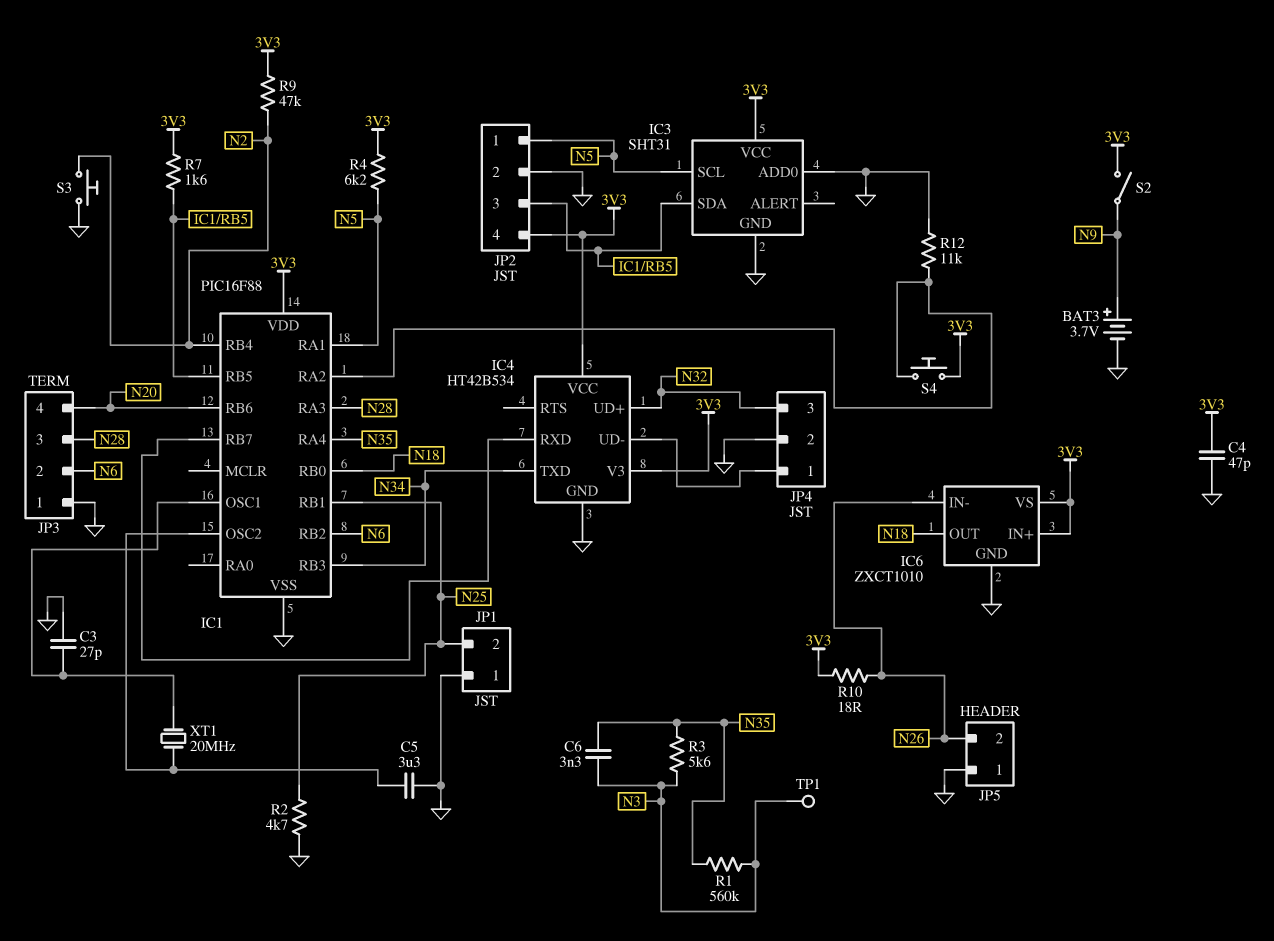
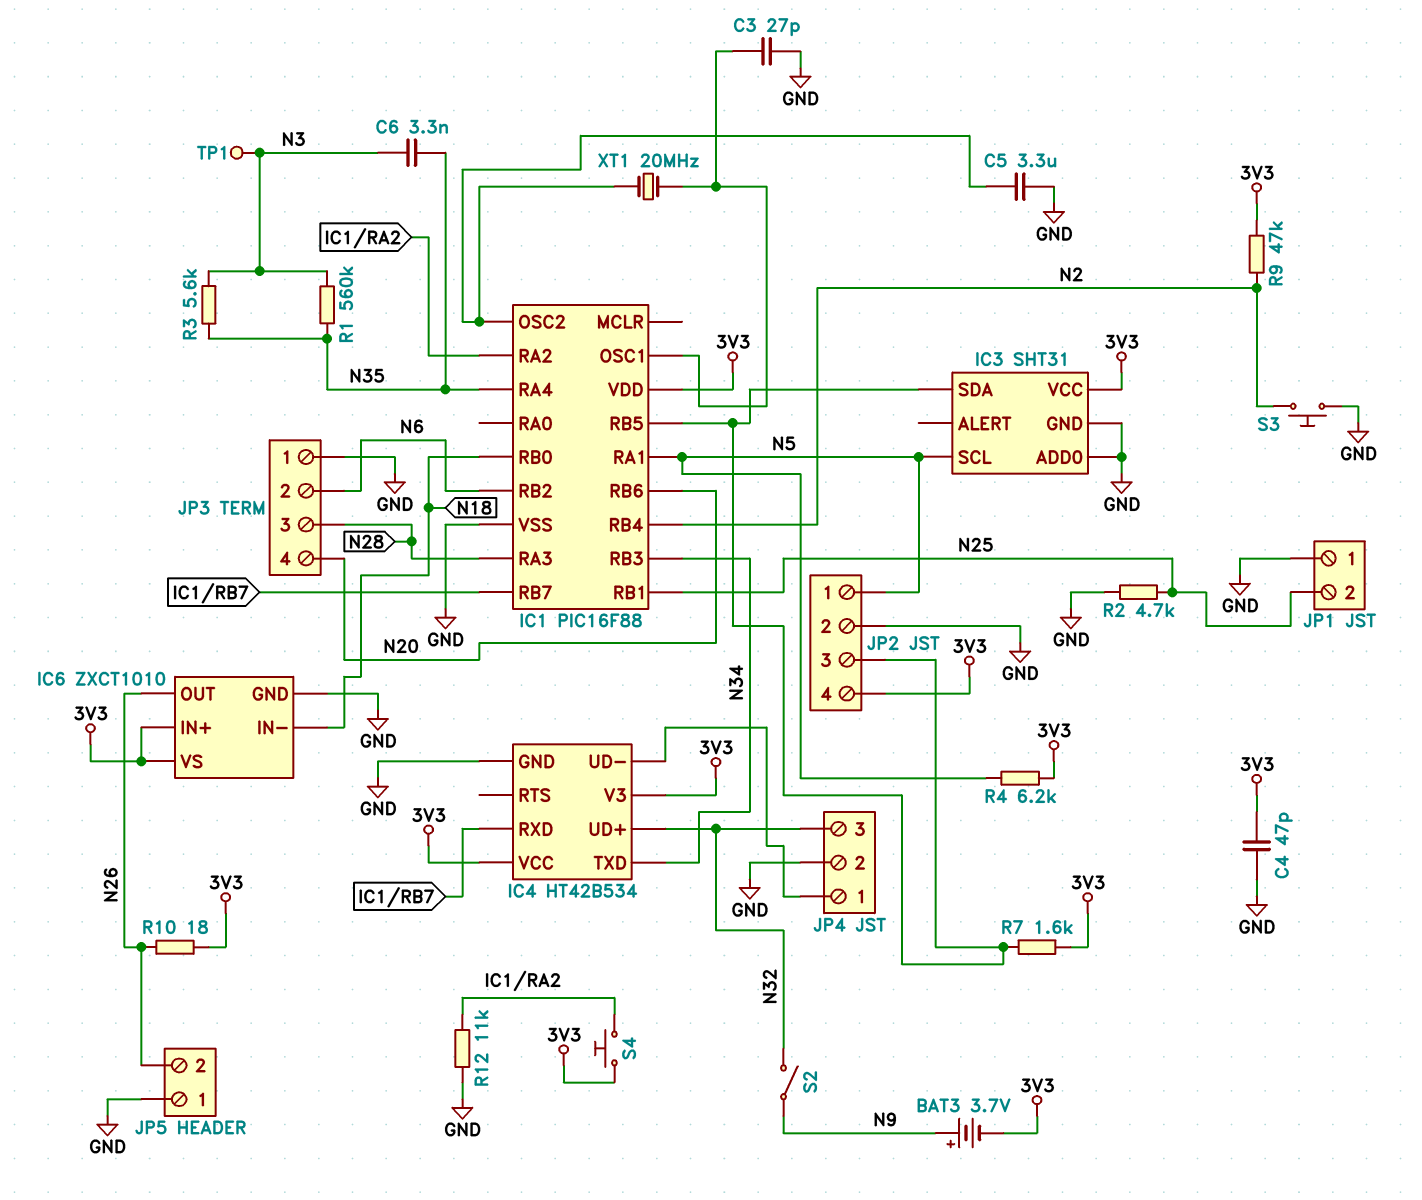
BAT3: 3.7V (plus N9, minus GND) -> 3.7V (plus N9, minus 3V3)
IC6 pin IN-: N26 -> N18
IC6 pin OUT: N18 -> N26
S2: switch (3V3, N9) -> switch (N9, N32)

